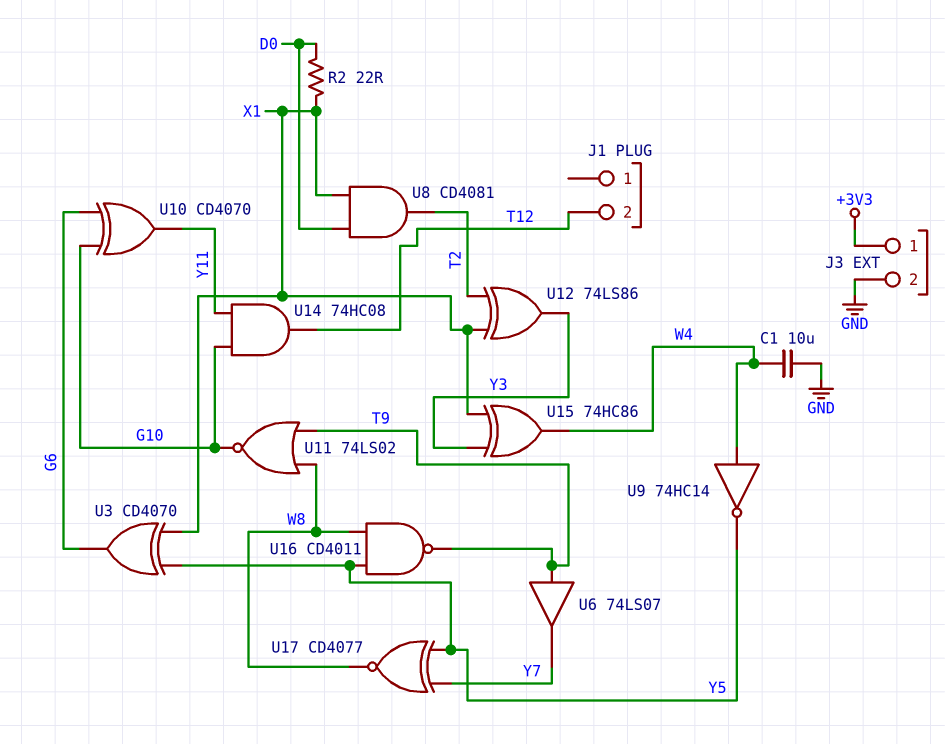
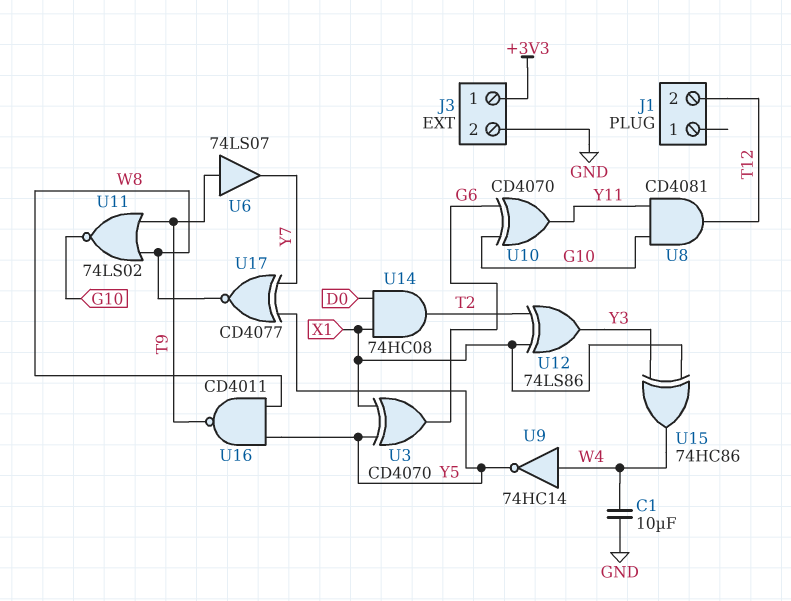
R2: 22 (D0, X1) -> none
U8: AND CD4081 (in D0, in X1, out T2) -> AND CD4081 (in G10, in Y11, out T12)
U14: AND 74HC08 (in G10, in Y11, out T12) -> AND 74HC08 (in D0, in X1, out T2)

